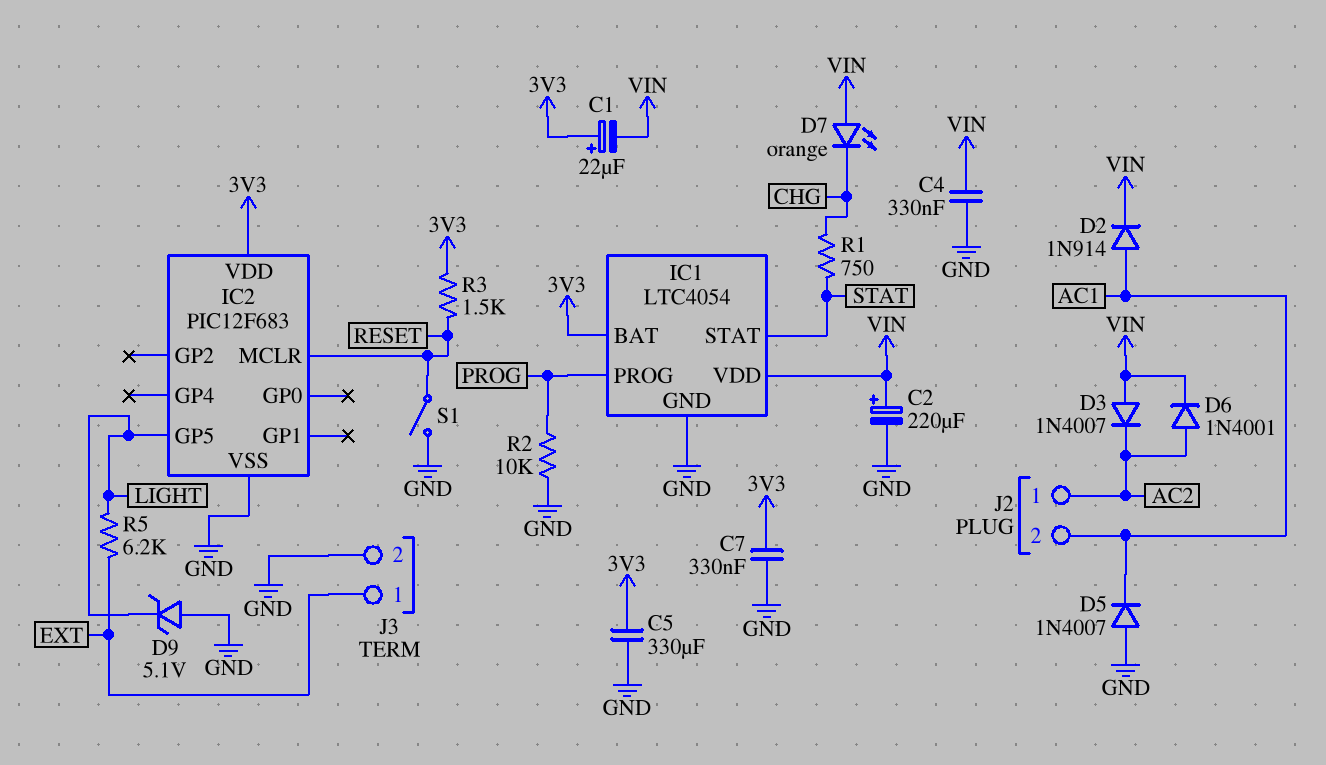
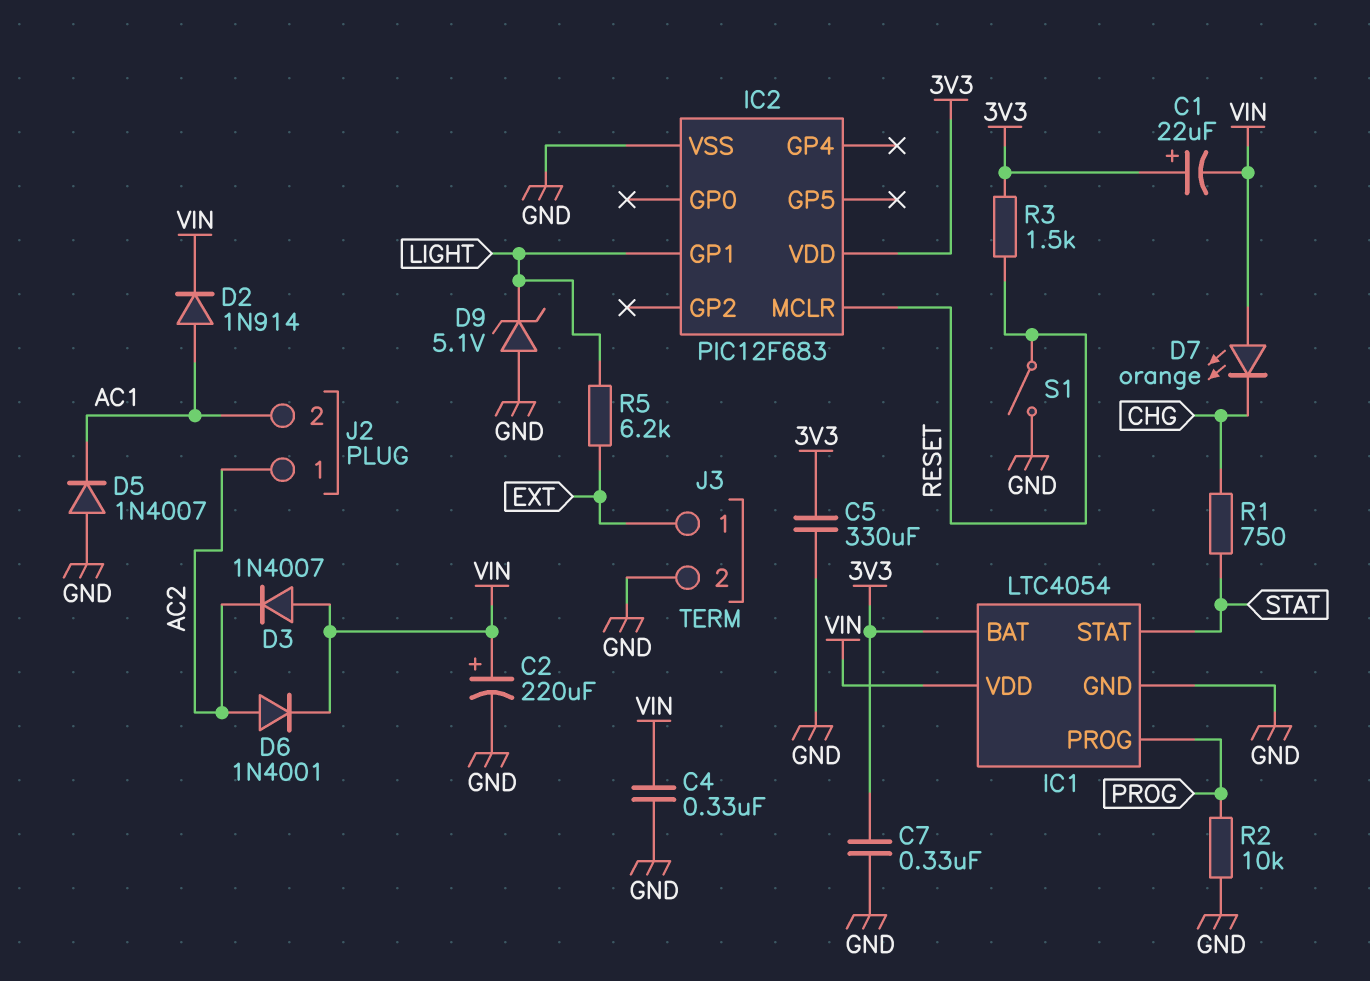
IC2 pin GP1: none -> LIGHT
IC2 pin GP5: LIGHT -> none

